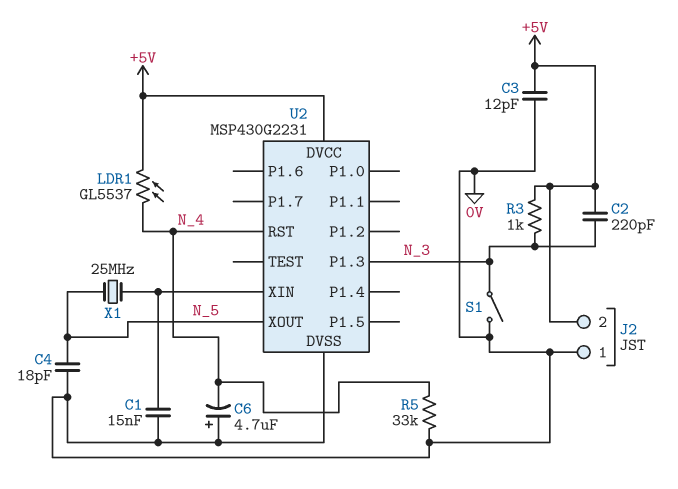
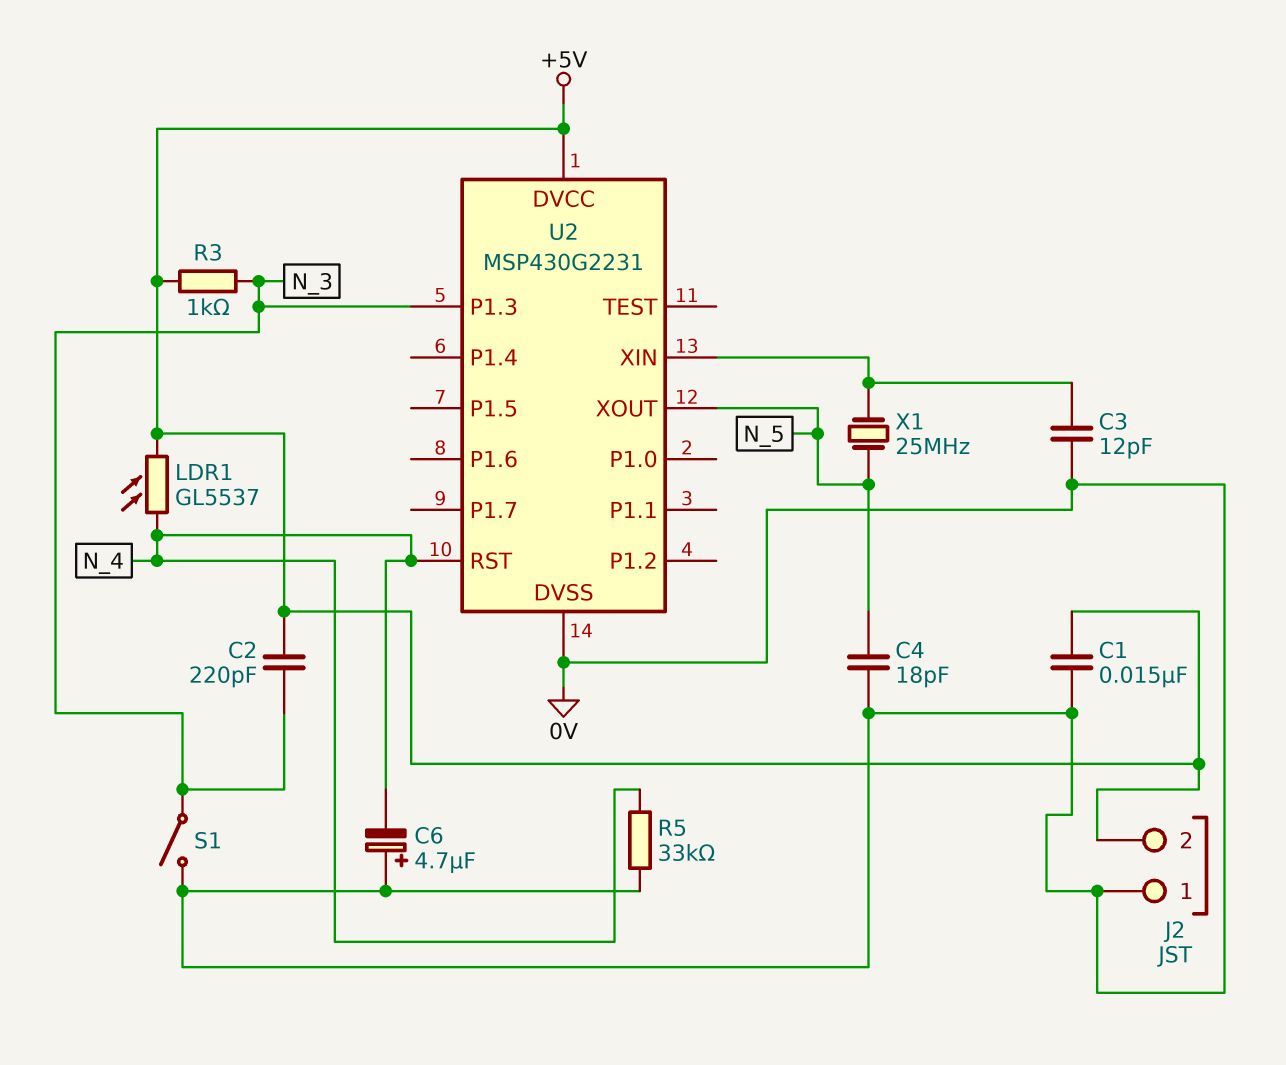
C1: 15nF (0V, U2/XIN) -> 15nF (+5V, 0V)
C3: 12pF (+5V, 0V) -> 12pF (0V, U2/XIN)

